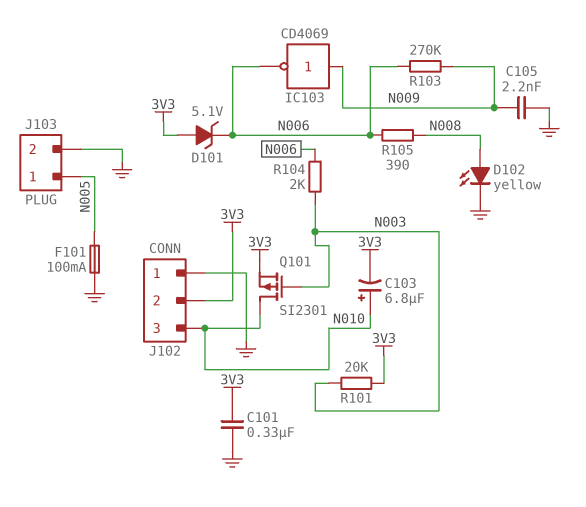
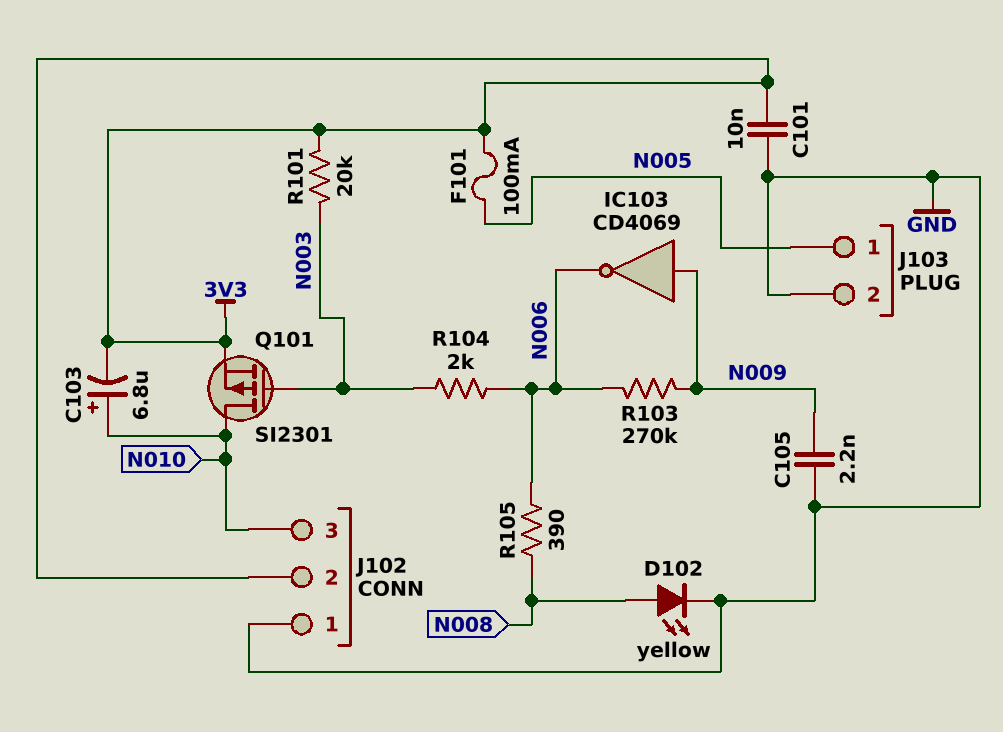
C101: 330nF (3V3, GND) -> 10nF (3V3, GND)
D101: zener 5.1V (A 3V3, K N006) -> none
F101: 100mA (GND, N005) -> 100mA (3V3, N005)

